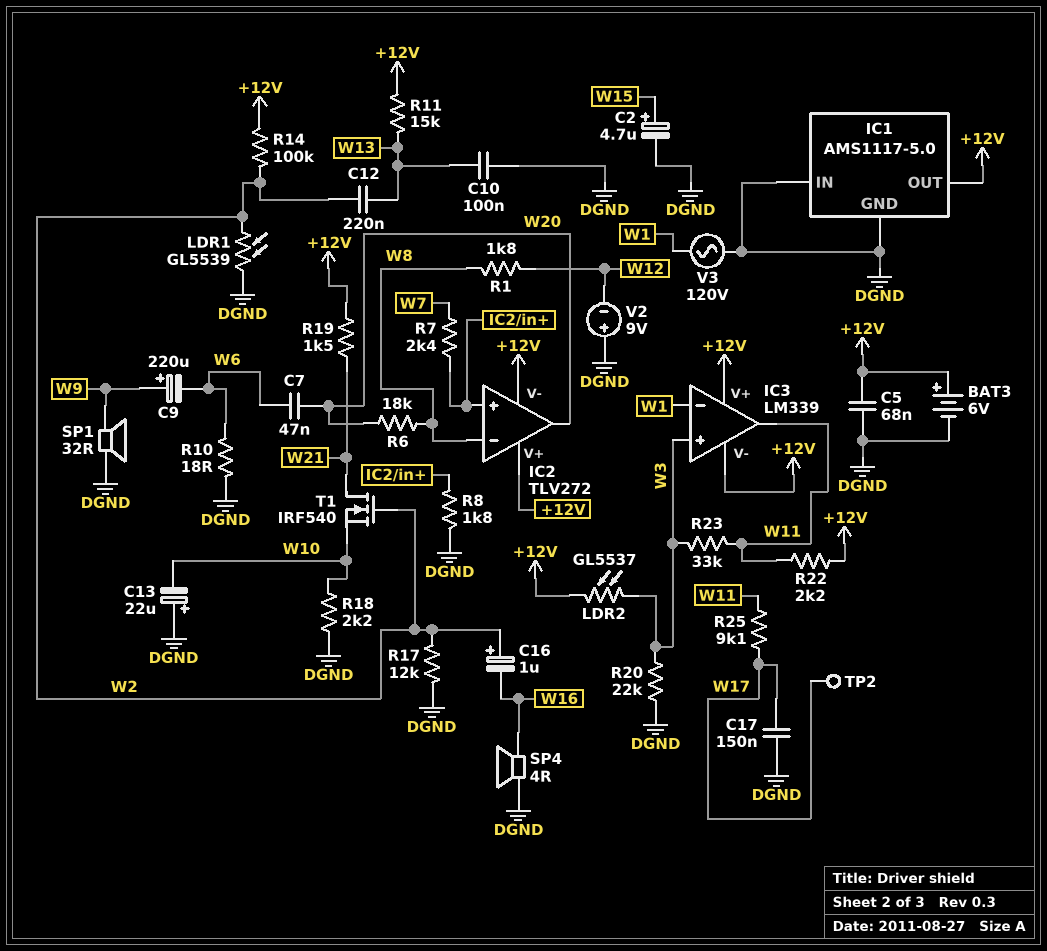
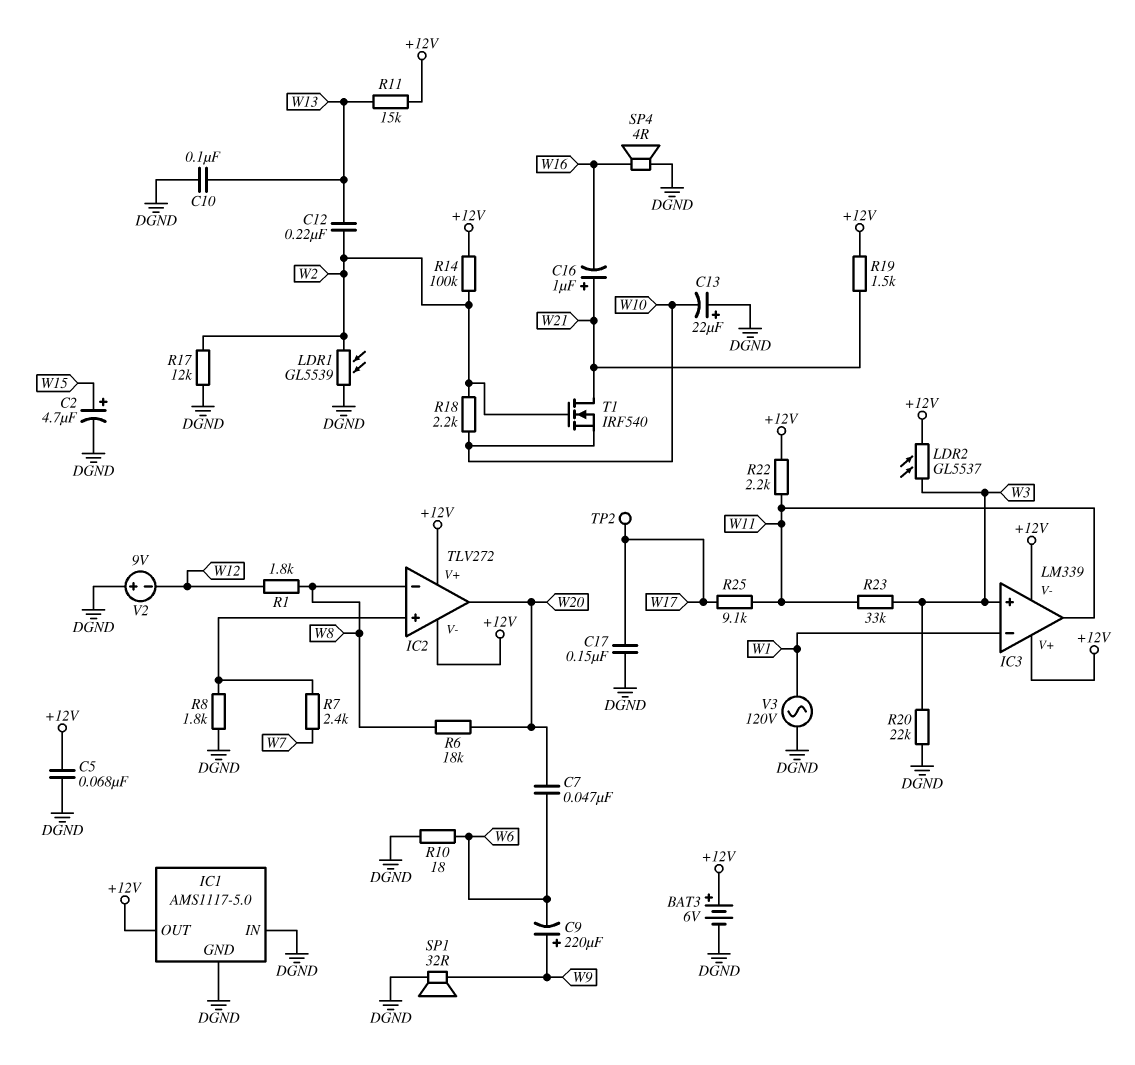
C16: 1uF (plus W2, minus W16) -> 1uF (plus W21, minus W16)
R18: 2.2k (DGND, W10) -> 2.2k (W2, W10)

